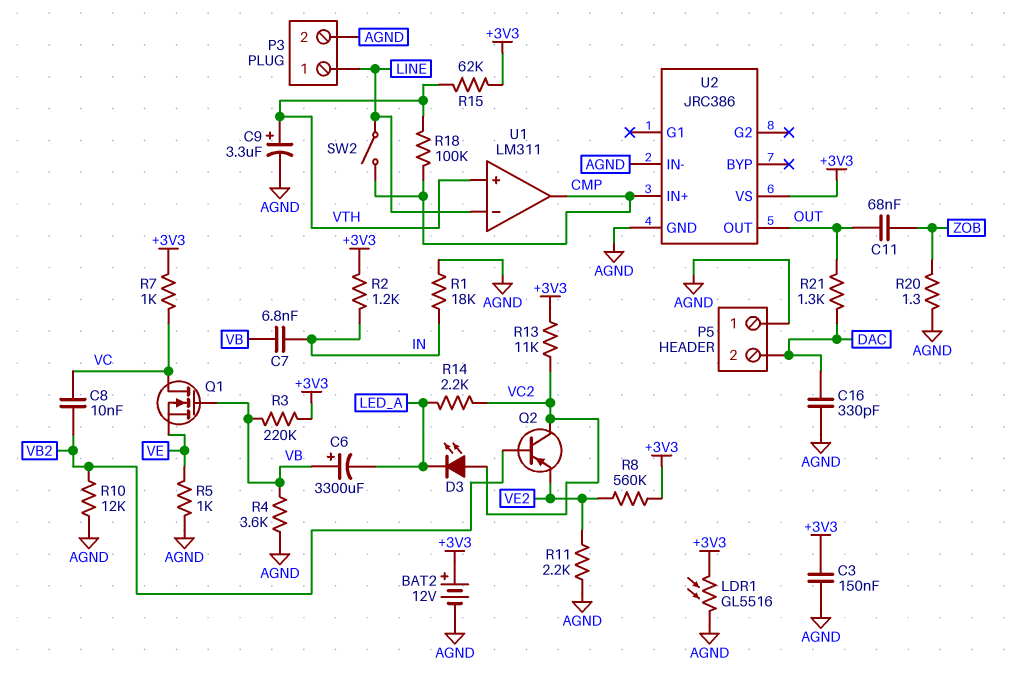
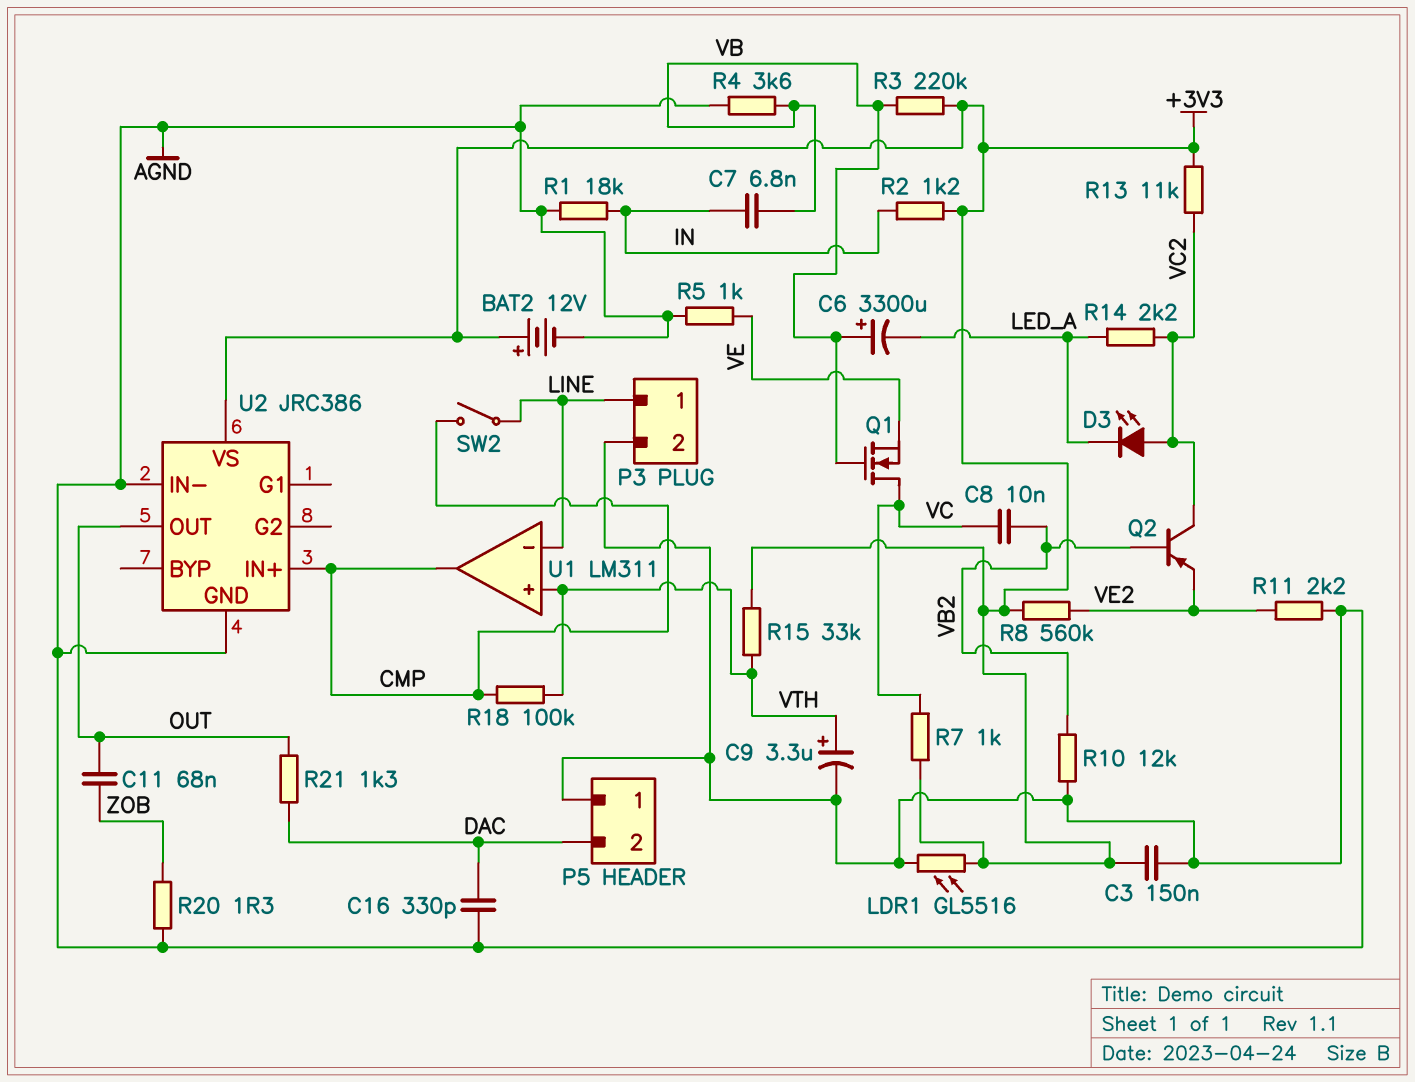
R15: 62k (+3V3, VTH) -> 33k (+3V3, VTH)

